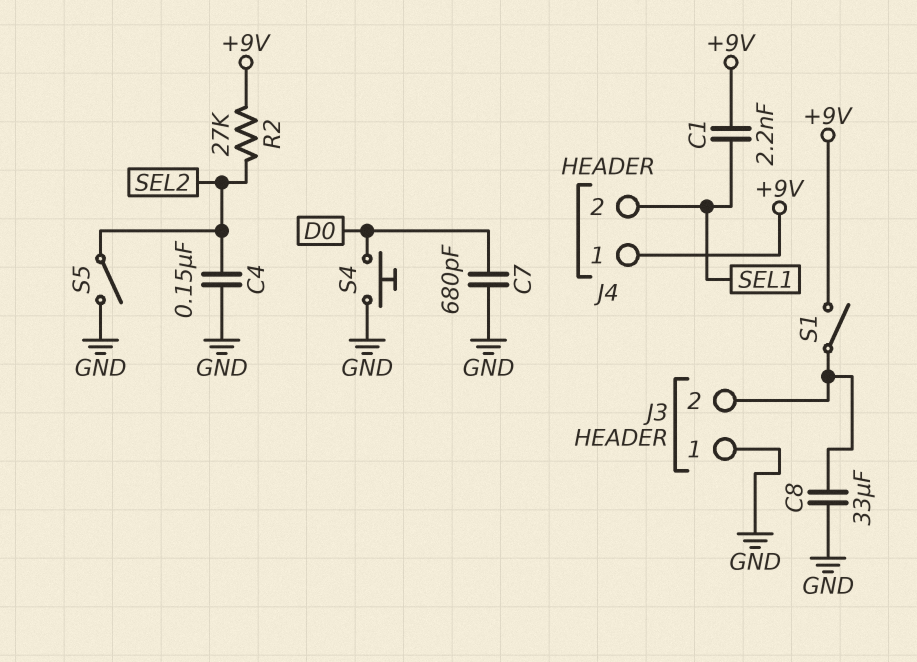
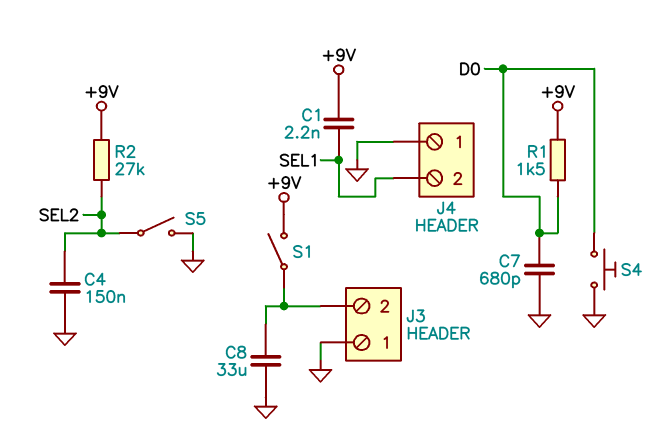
J4 pin 1: +9V -> GND
R1: none -> 1.5k (+9V, D0)

